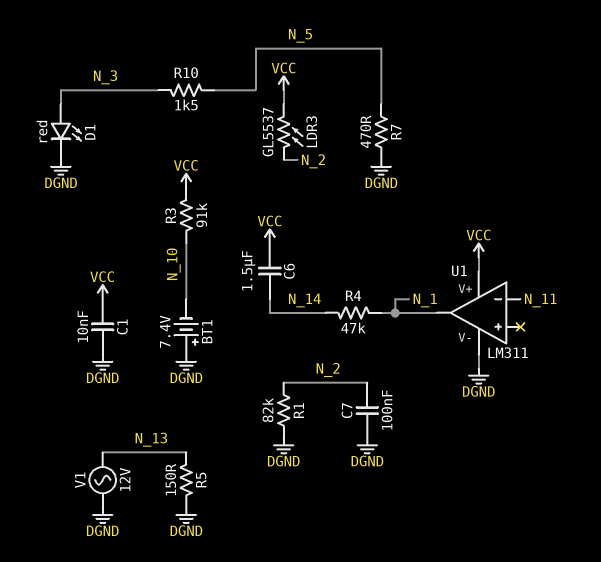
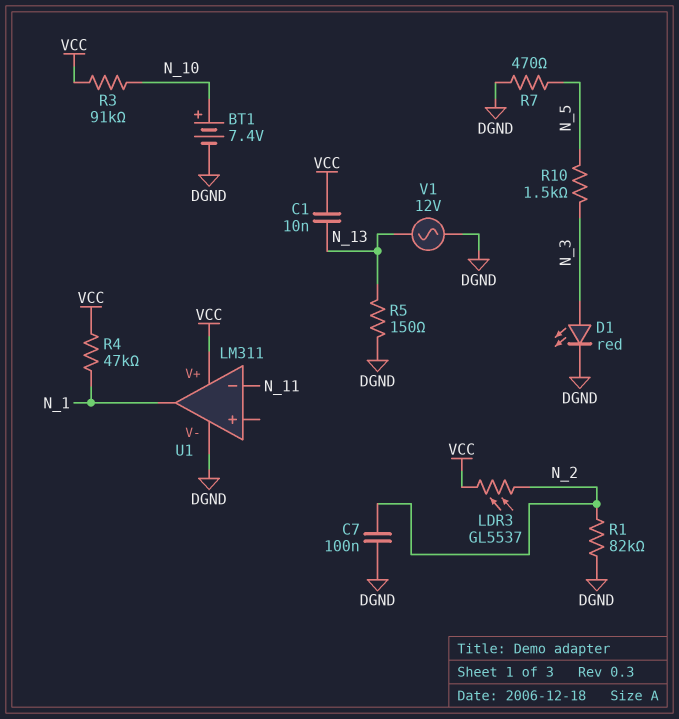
BT1: 7.4V (plus DGND, minus N_10) -> 7.4V (plus N_10, minus DGND)
C1: 10nF (DGND, VCC) -> 10nF (N_13, VCC)
C6: 1.5uF (N_14, VCC) -> none
R4: 47k (N_1, N_14) -> 47k (N_1, VCC)

